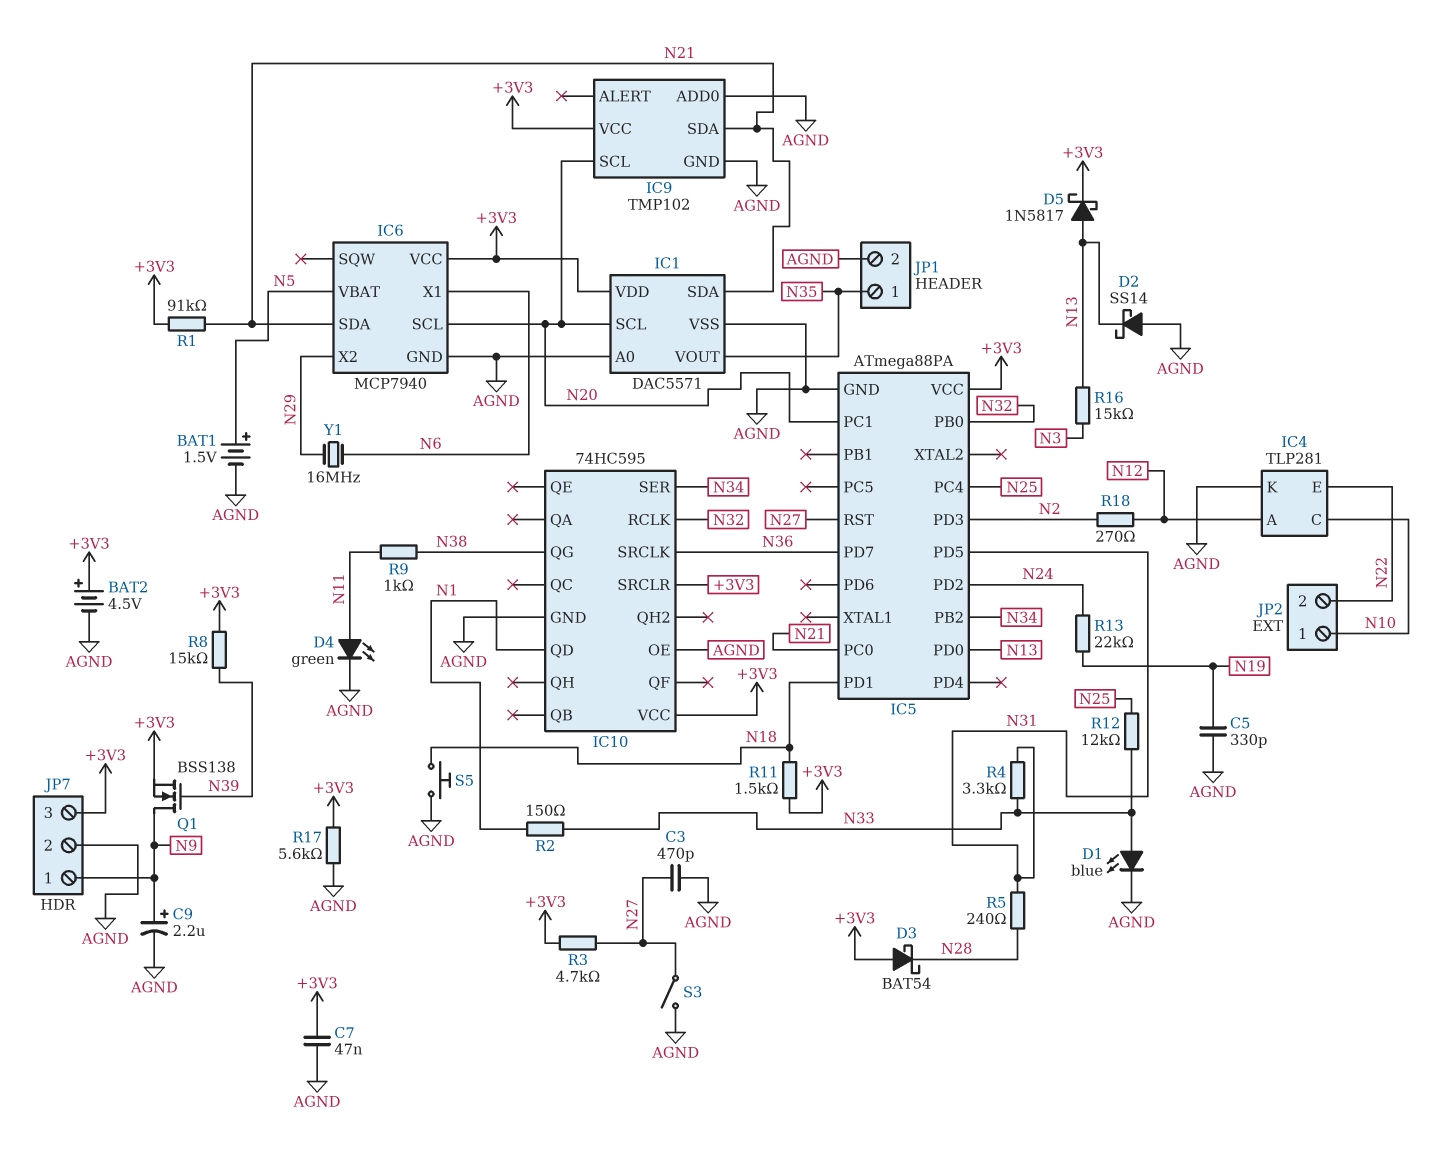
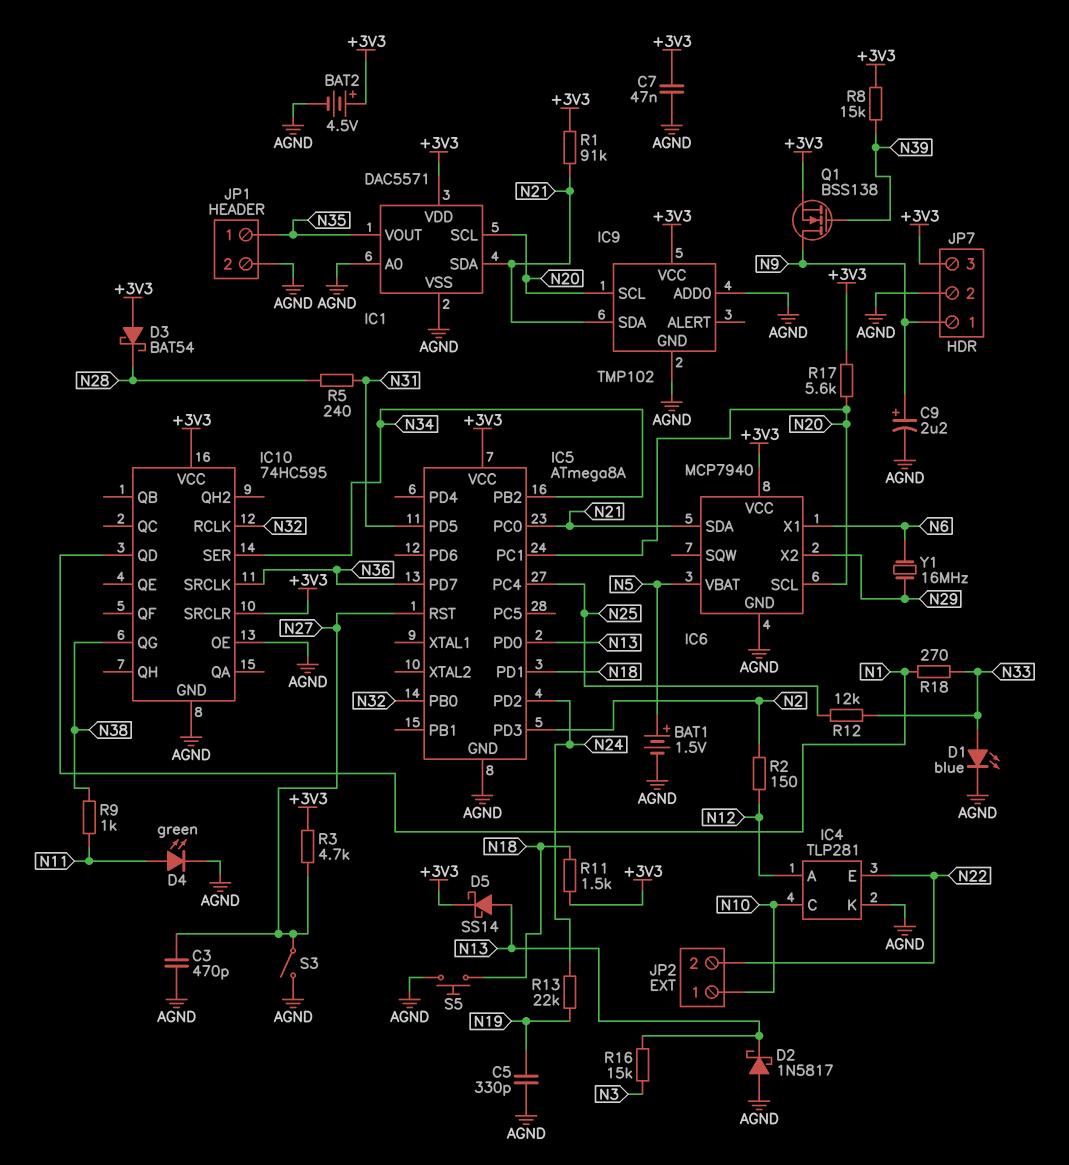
D2: schottky SS14 (A AGND, K N13) -> schottky 1N5817 (A AGND, K N13)
D5: schottky 1N5817 (A N13, K +3V3) -> schottky SS14 (A N13, K +3V3)
IC5: ATmega88PA -> ATmega8A
R2: 150 (N1, N33) -> 150 (N2, N12)
R4: 3.3k (N31, N33) -> none
R17: 5.6k (+3V3, AGND) -> 5.6k (+3V3, N20)
R18: 270 (N2, N12) -> 270 (N1, N33)

